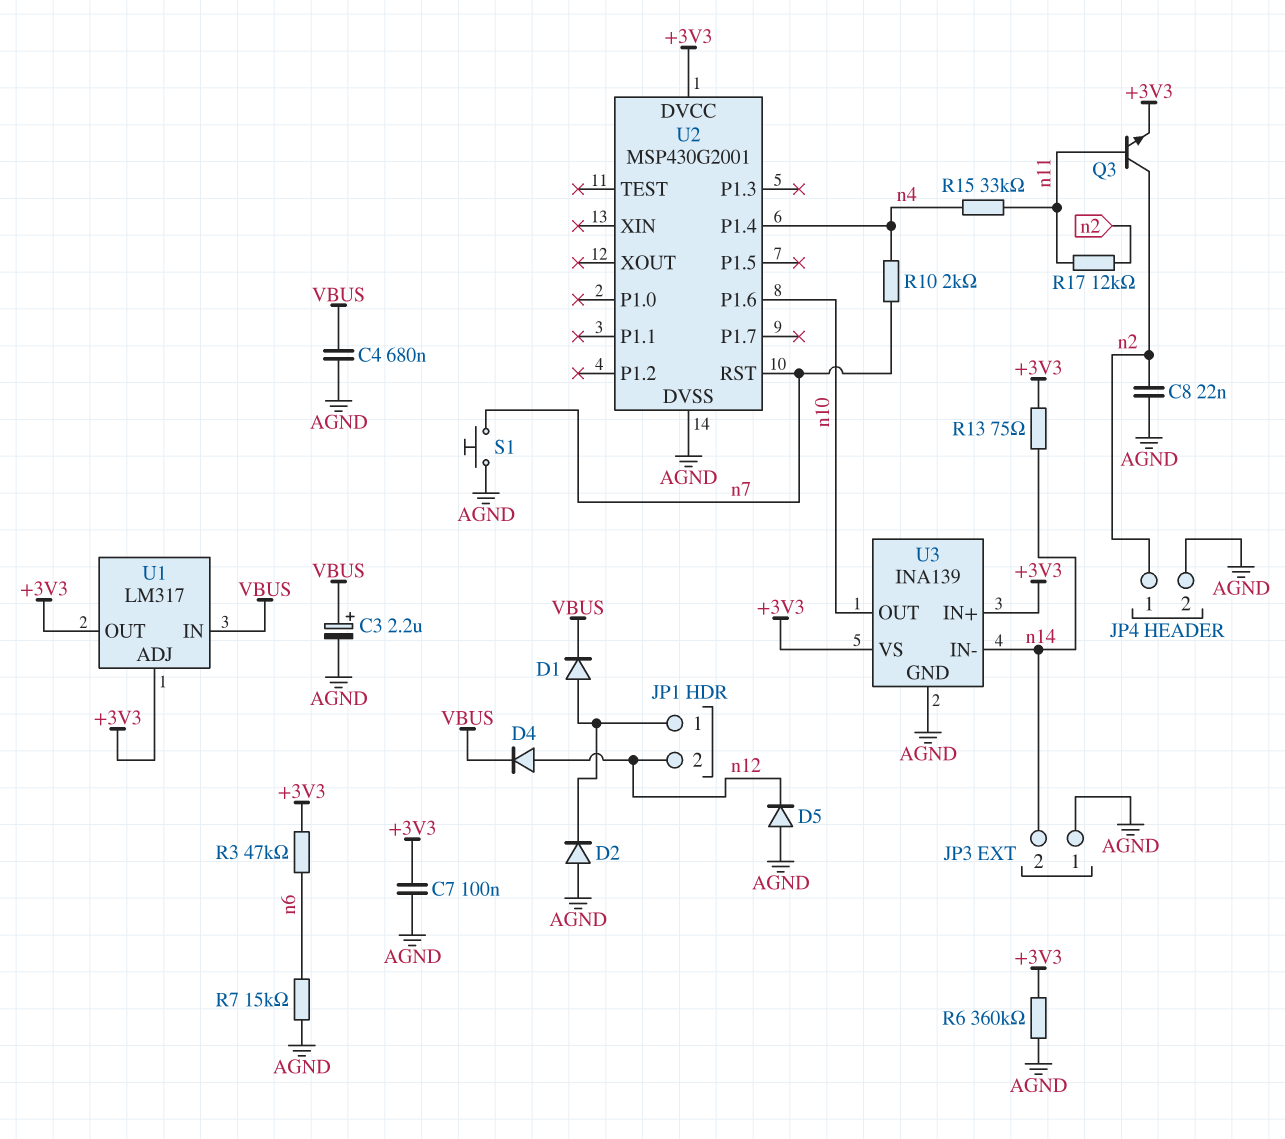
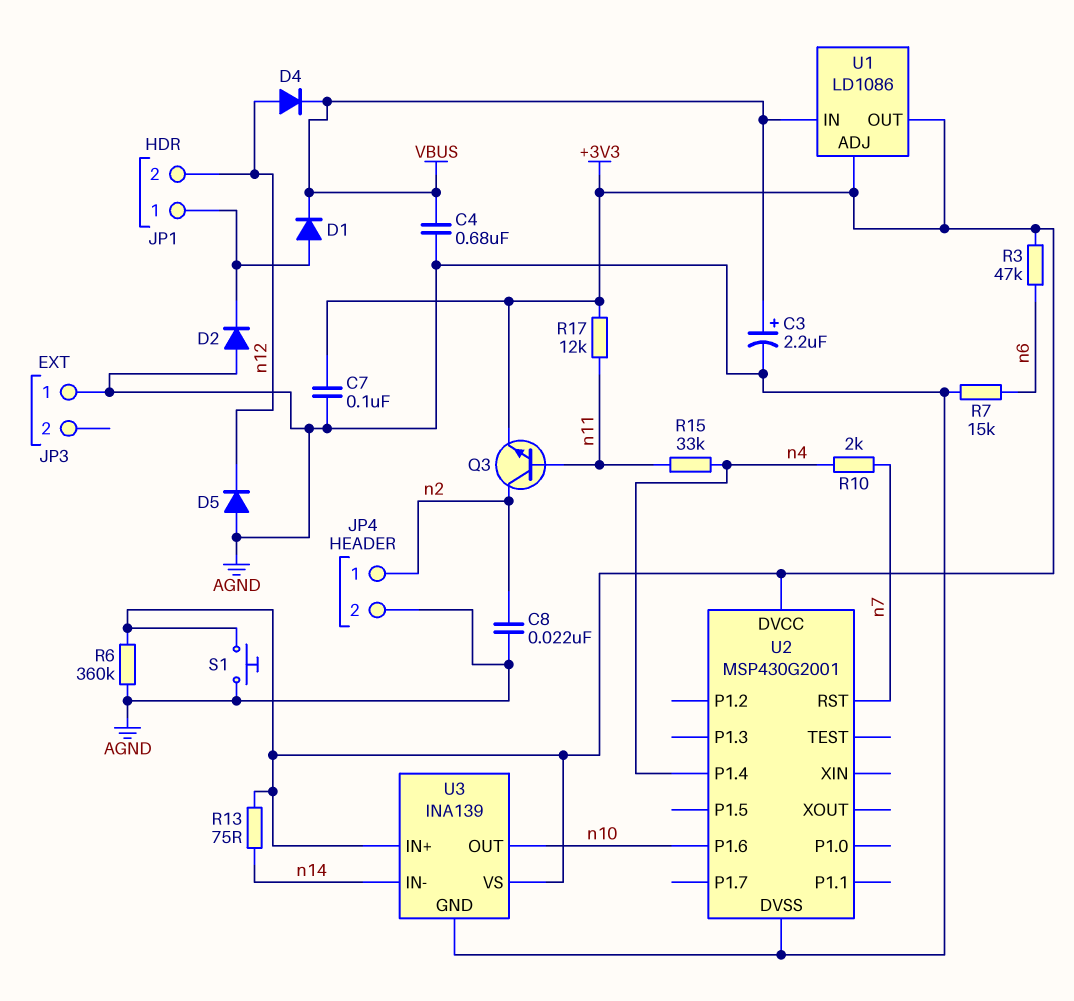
JP3 pin 2: n14 -> none
R17: 12k (n2, n11) -> 12k (+3V3, n11)
S1: button (AGND, n7) -> button (+3V3, AGND)
U1: LM317 -> LD1086

